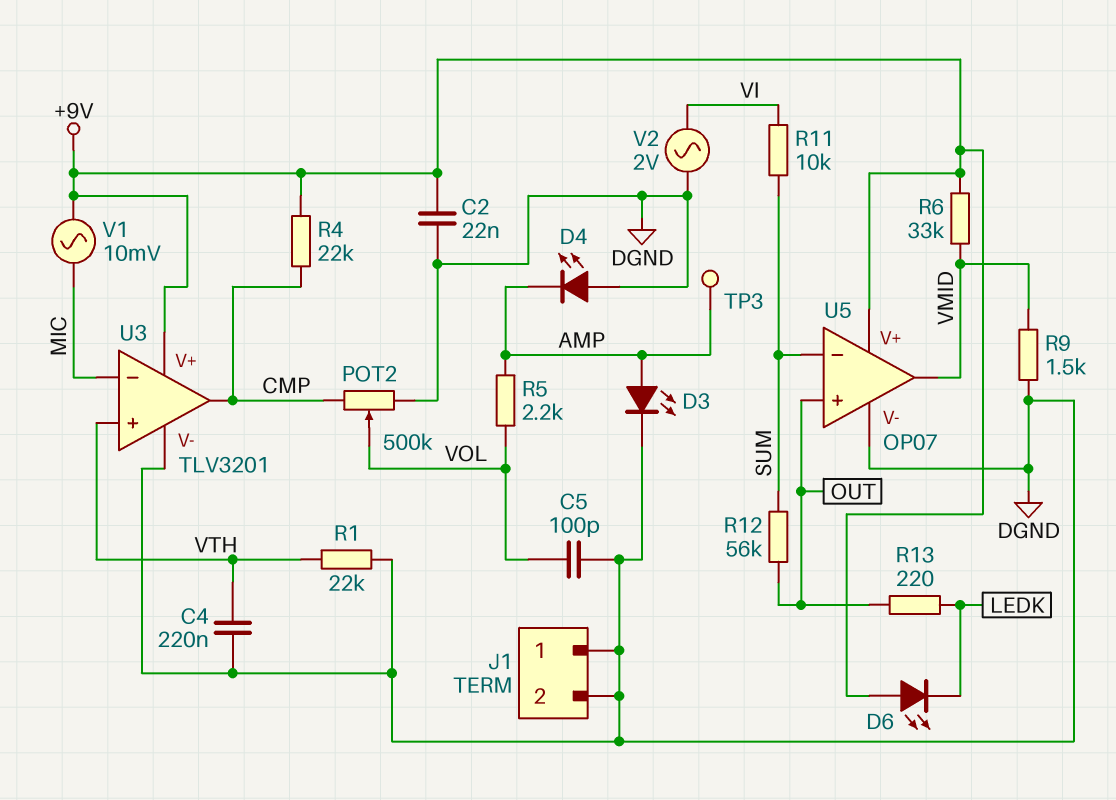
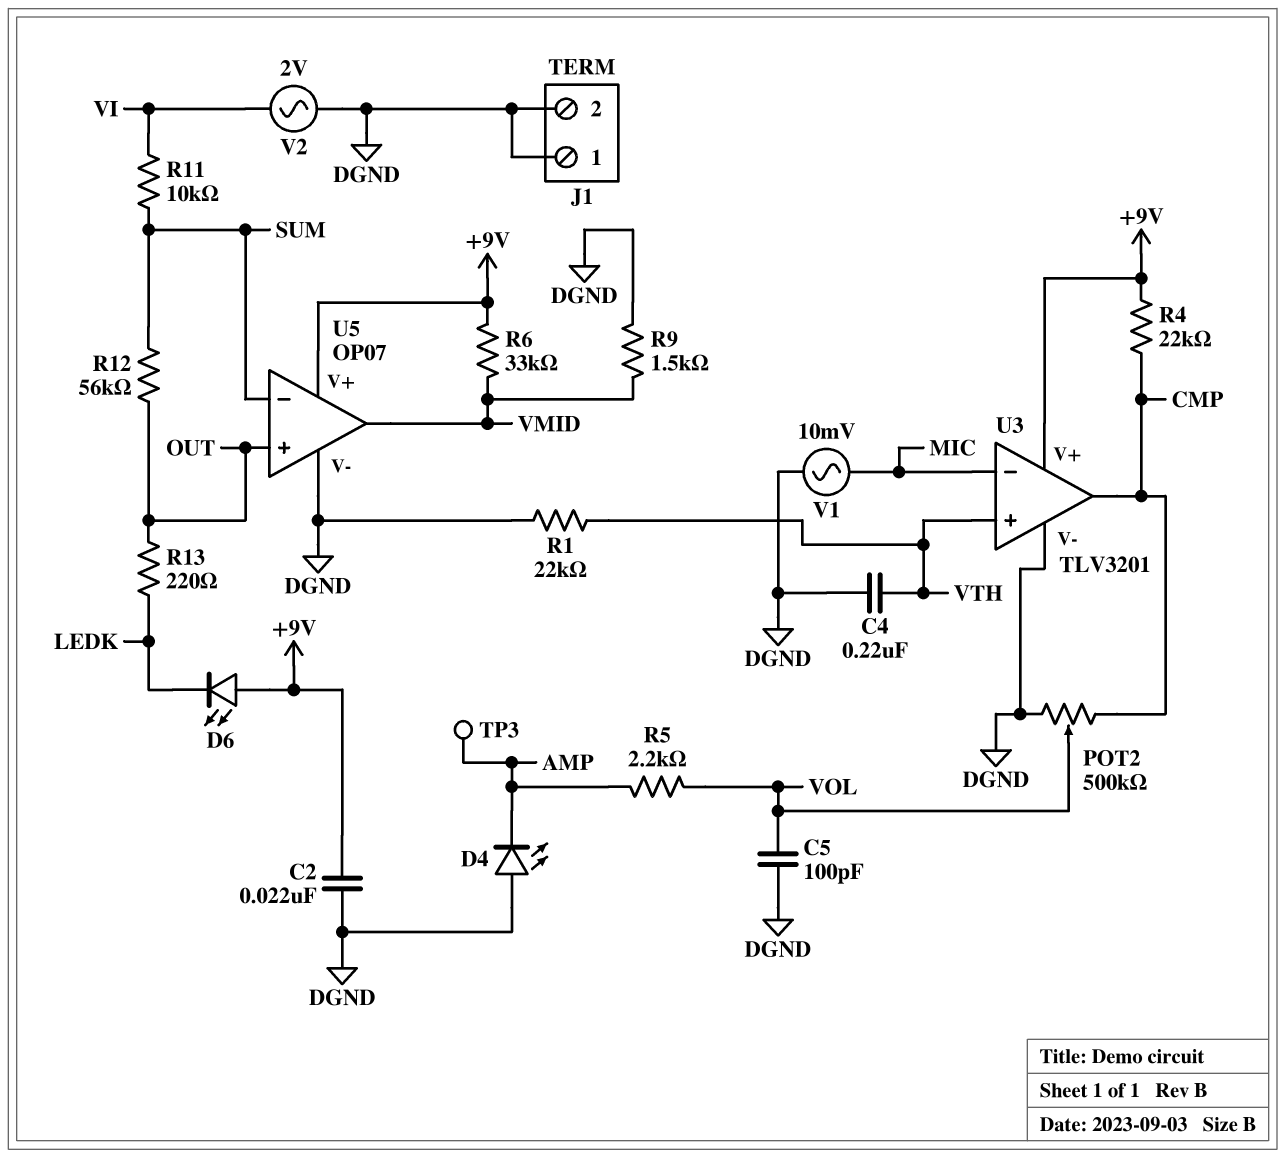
D3: LED (A AMP, K DGND) -> none
V1: AC 10mV (+9V, MIC) -> AC 10mV (DGND, MIC)

